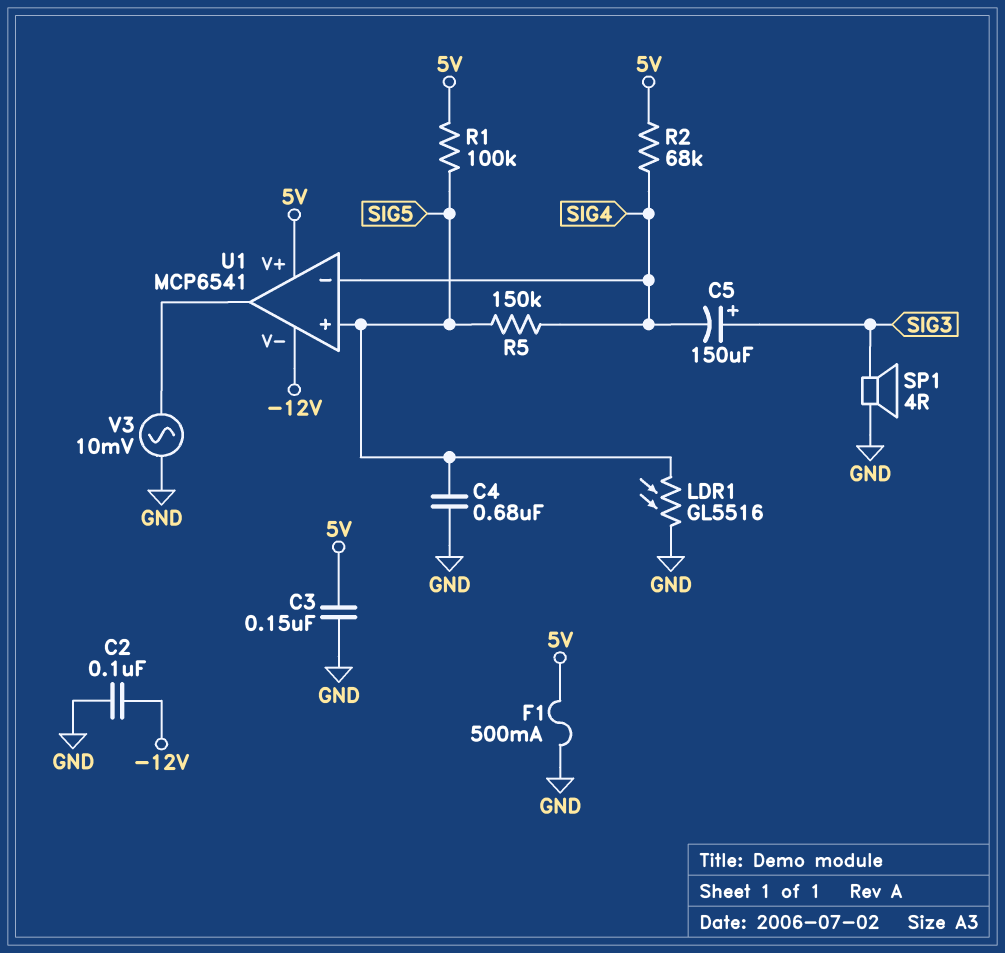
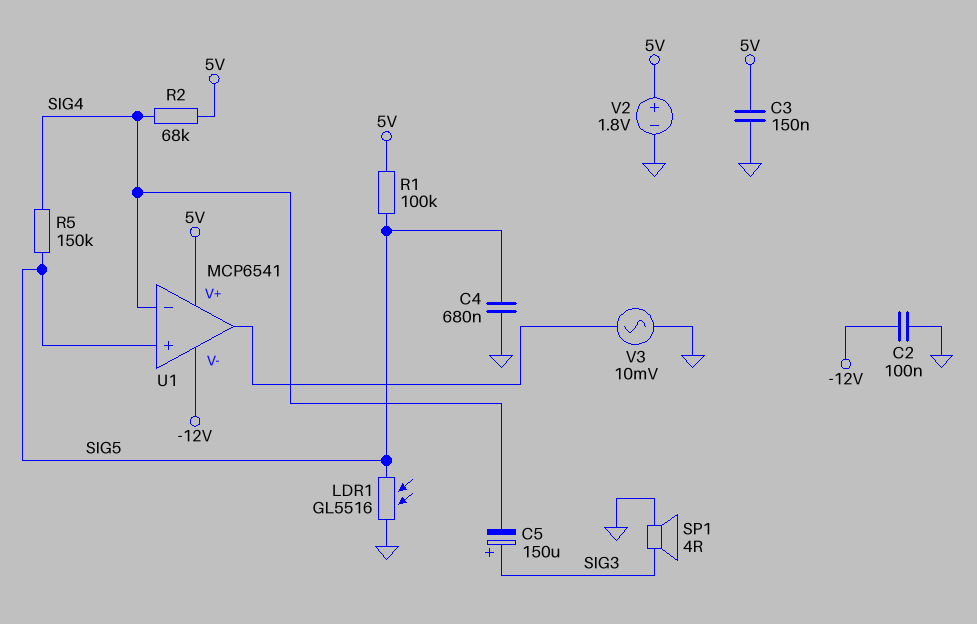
F1: 500mA (5V, GND) -> none
V2: none -> 1.8V (plus 5V, minus GND)

